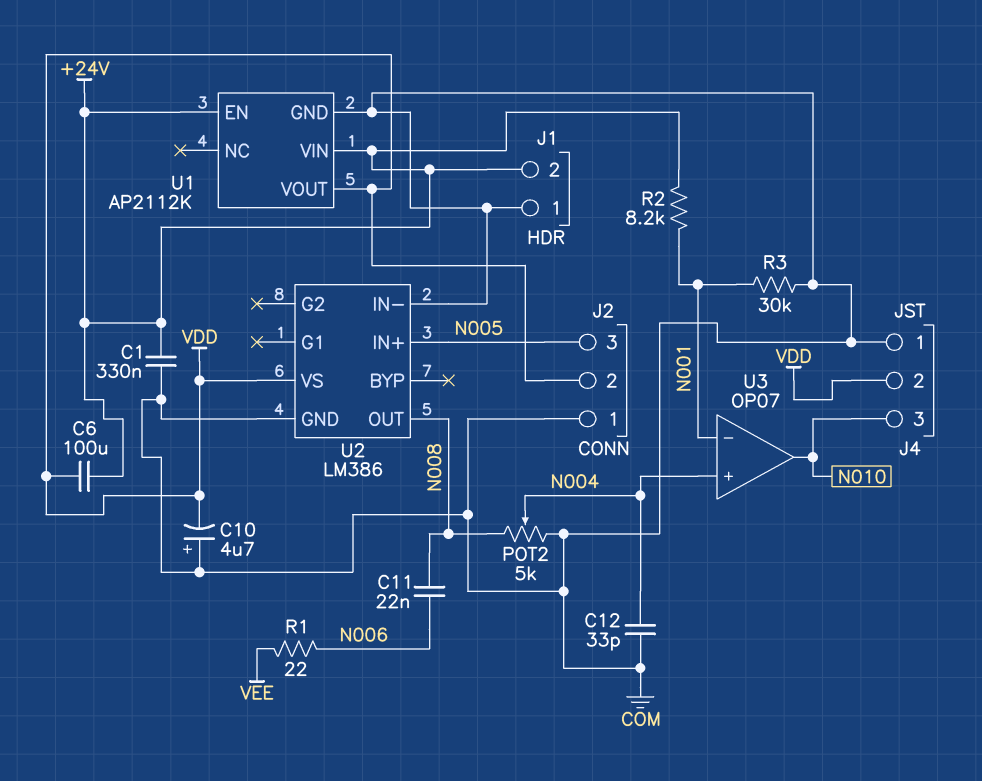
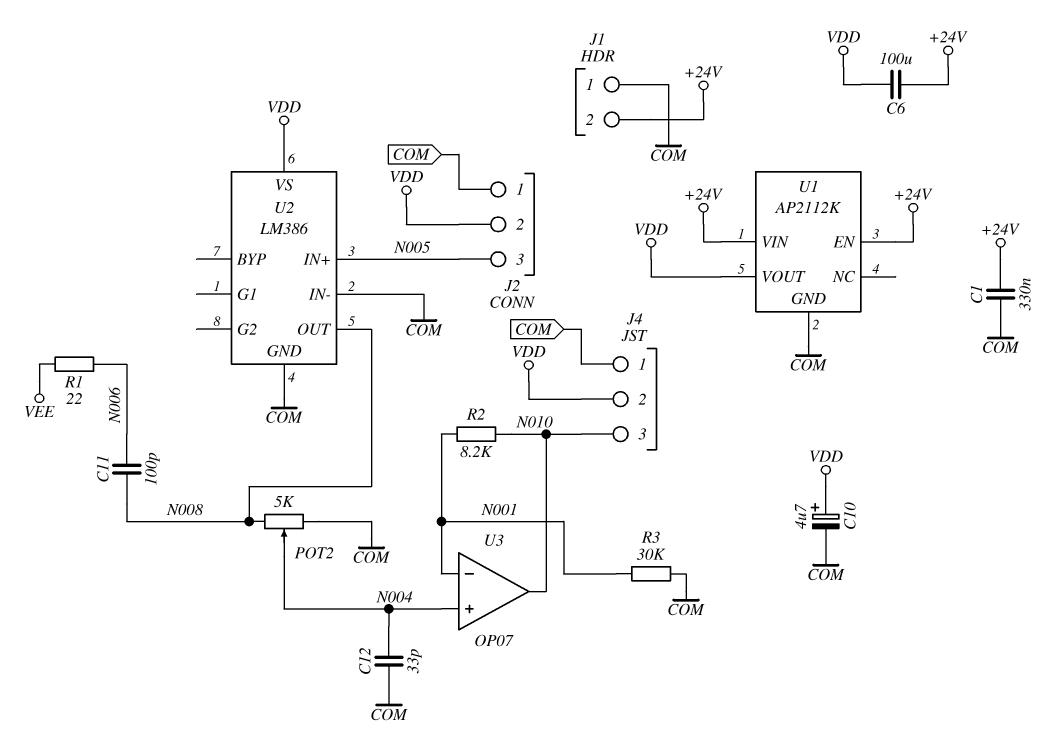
C10: 4.7uF (plus COM, minus VDD) -> 4.7uF (plus VDD, minus COM)
C11: 22nF (N006, N008) -> 100pF (N006, N008)
R2: 8.2k (+24V, N001) -> 8.2k (N001, N010)

